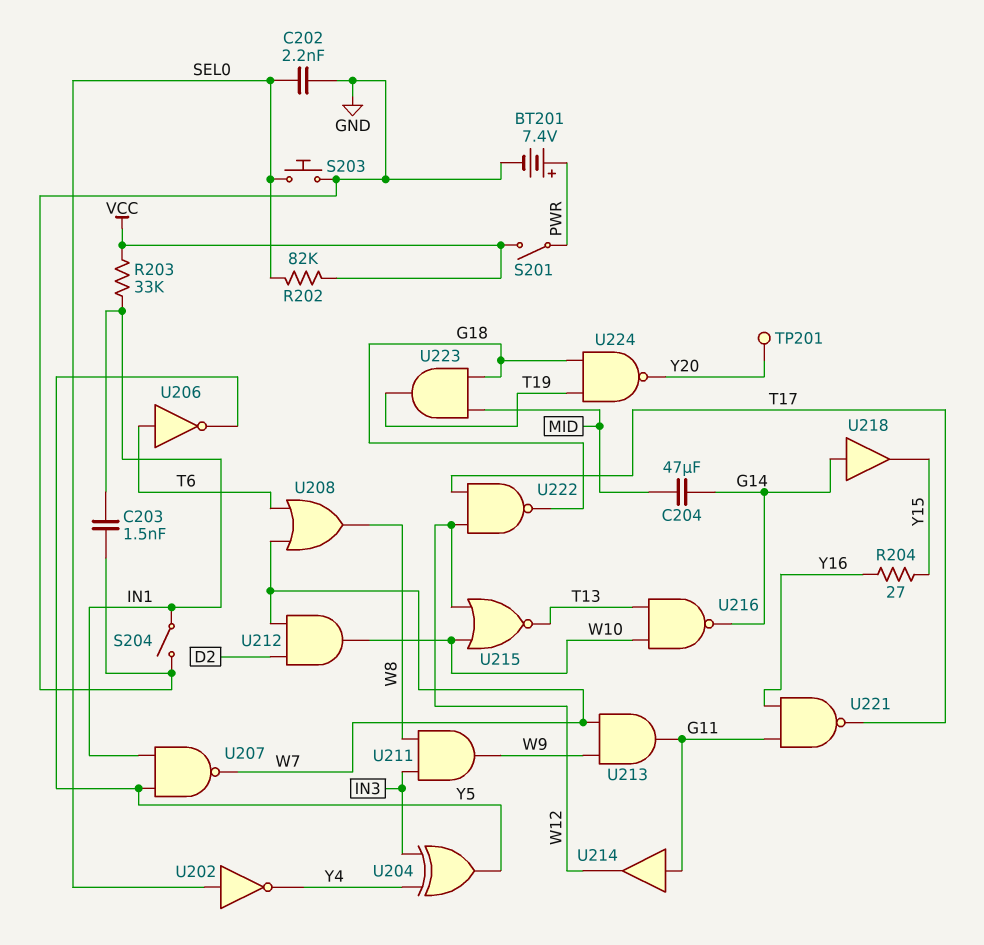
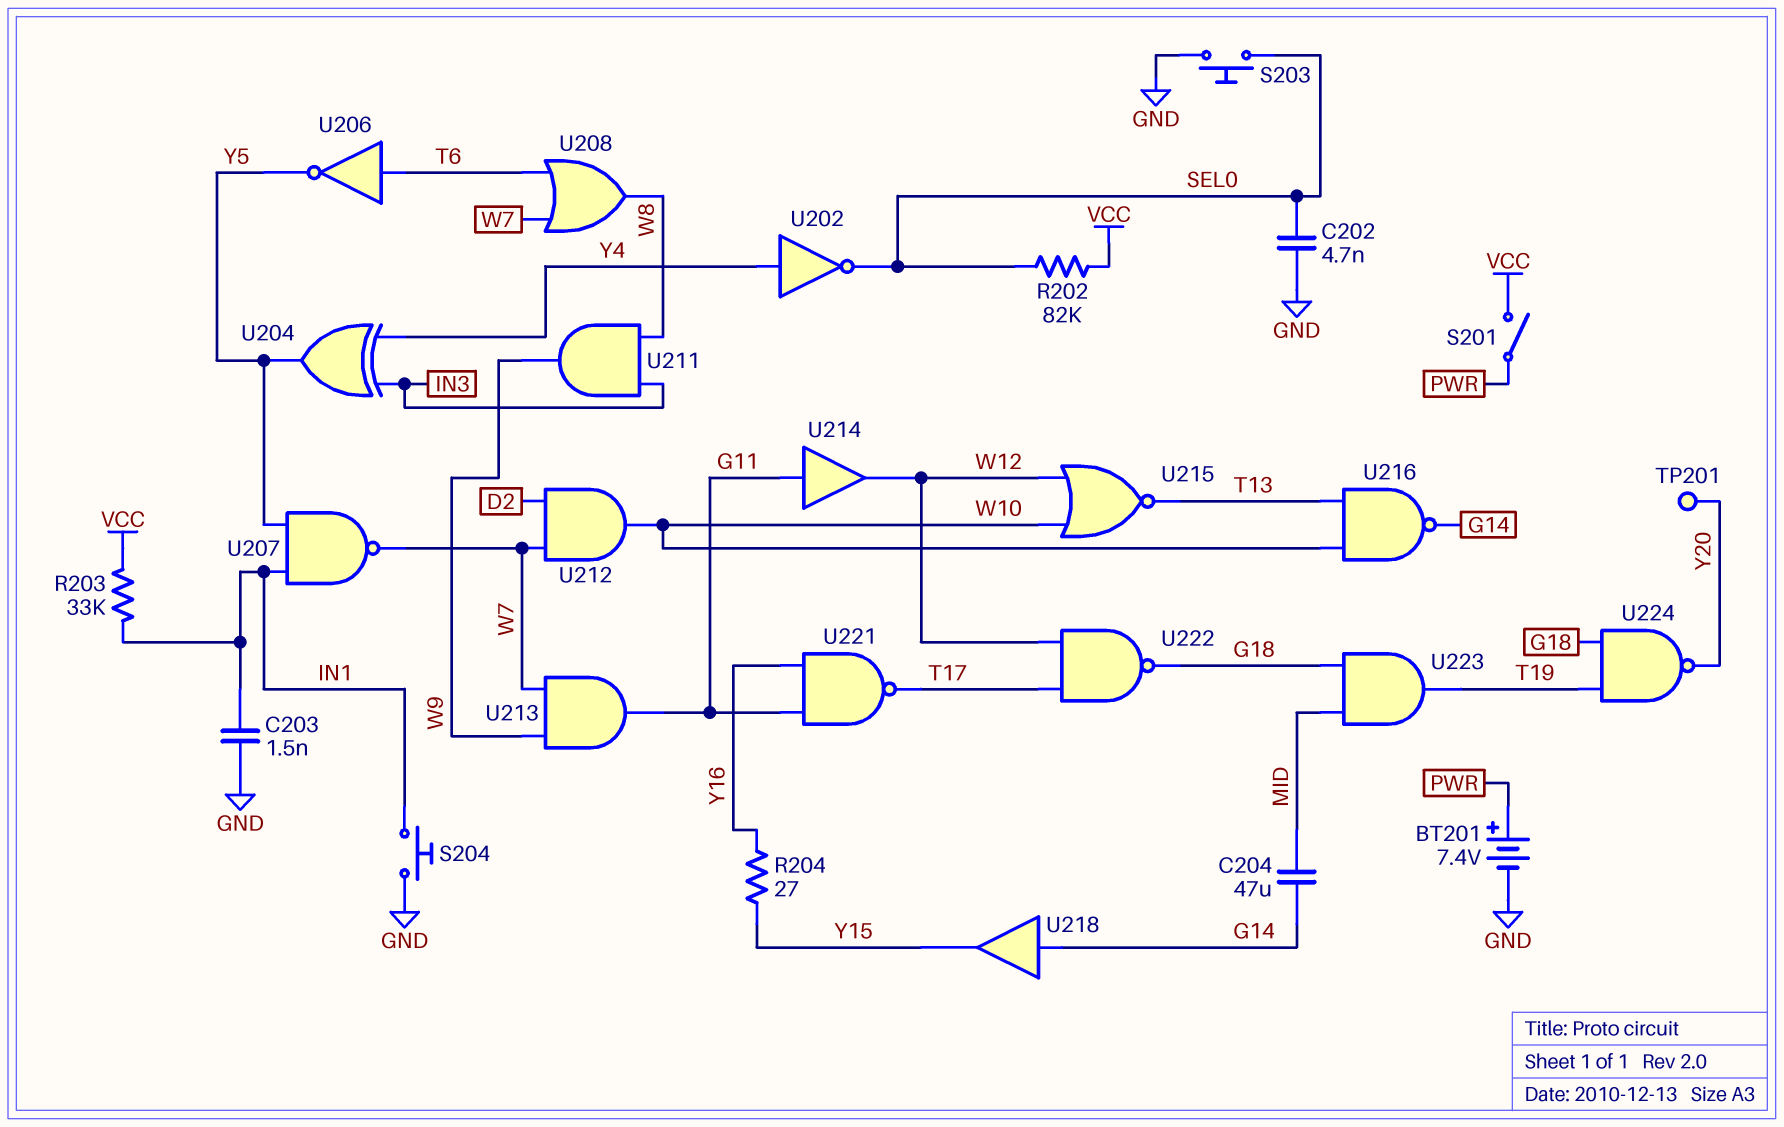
C202: 2.2nF (GND, SEL0) -> 4.7nF (GND, SEL0)
S204: switch (GND, IN1) -> button (GND, IN1)
U202: NOT (in SEL0, out Y4) -> NOT (in Y4, out SEL0)

